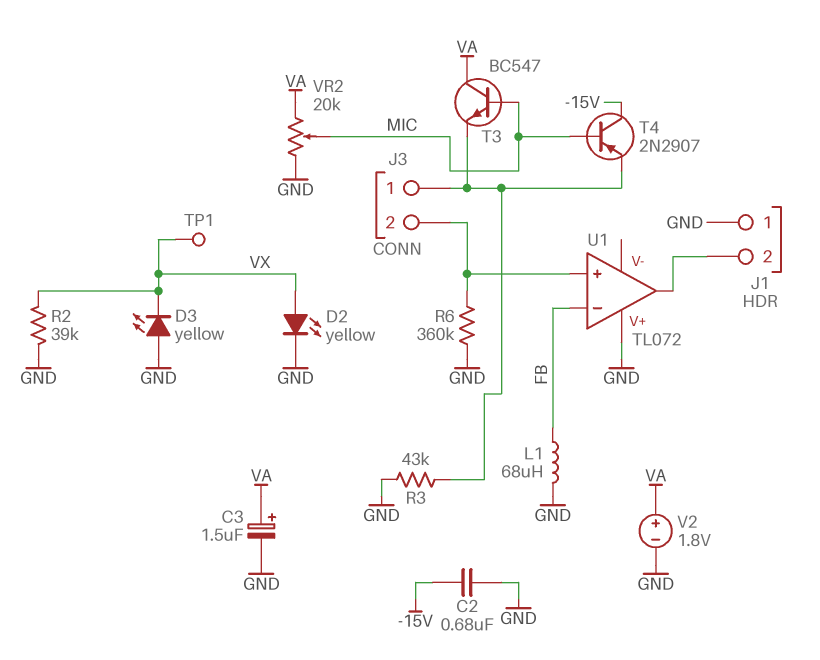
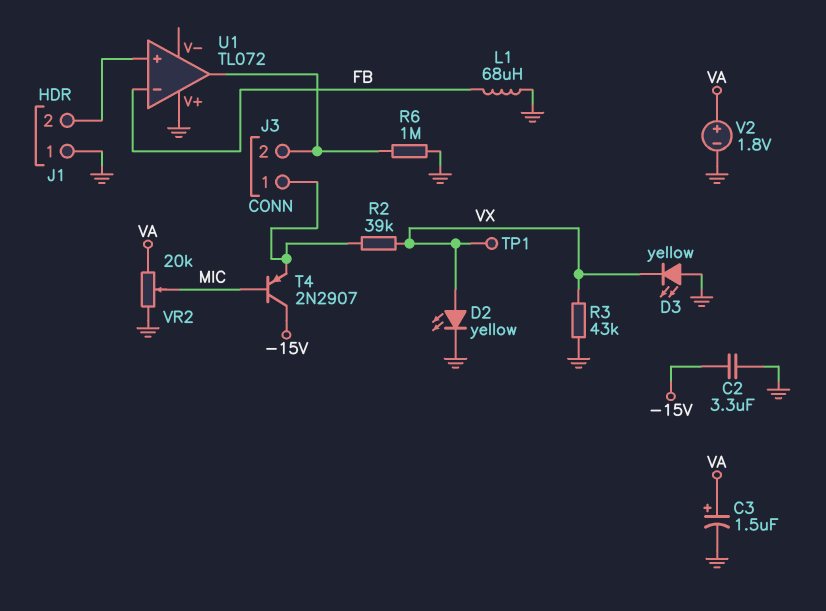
C2: 680nF (-15V, GND) -> 3.3uF (-15V, GND)
R2: 39k (GND, VX) -> 39k (J3/1, VX)
R3: 43k (GND, J3/1) -> 43k (GND, VX)
R6: 360k (GND, J3/2) -> 1M (GND, J3/2)
T3: NPN BC547 (B MIC, C VA, E J3/1) -> none
U1 pin in+: J3/2 -> J1/2
U1 pin out: J1/2 -> J3/2

